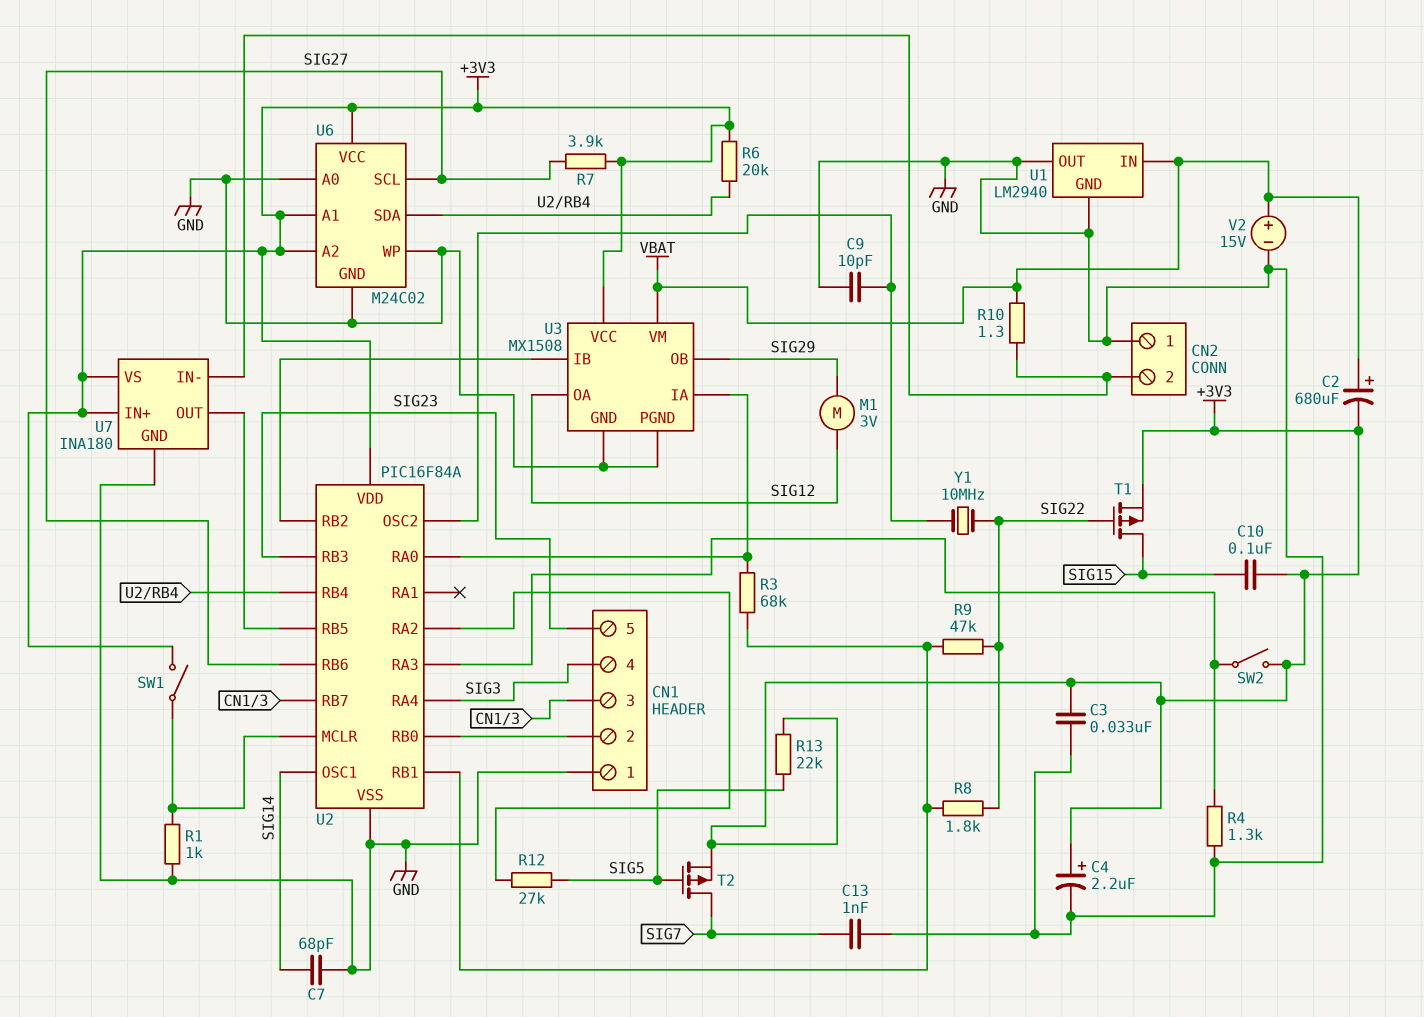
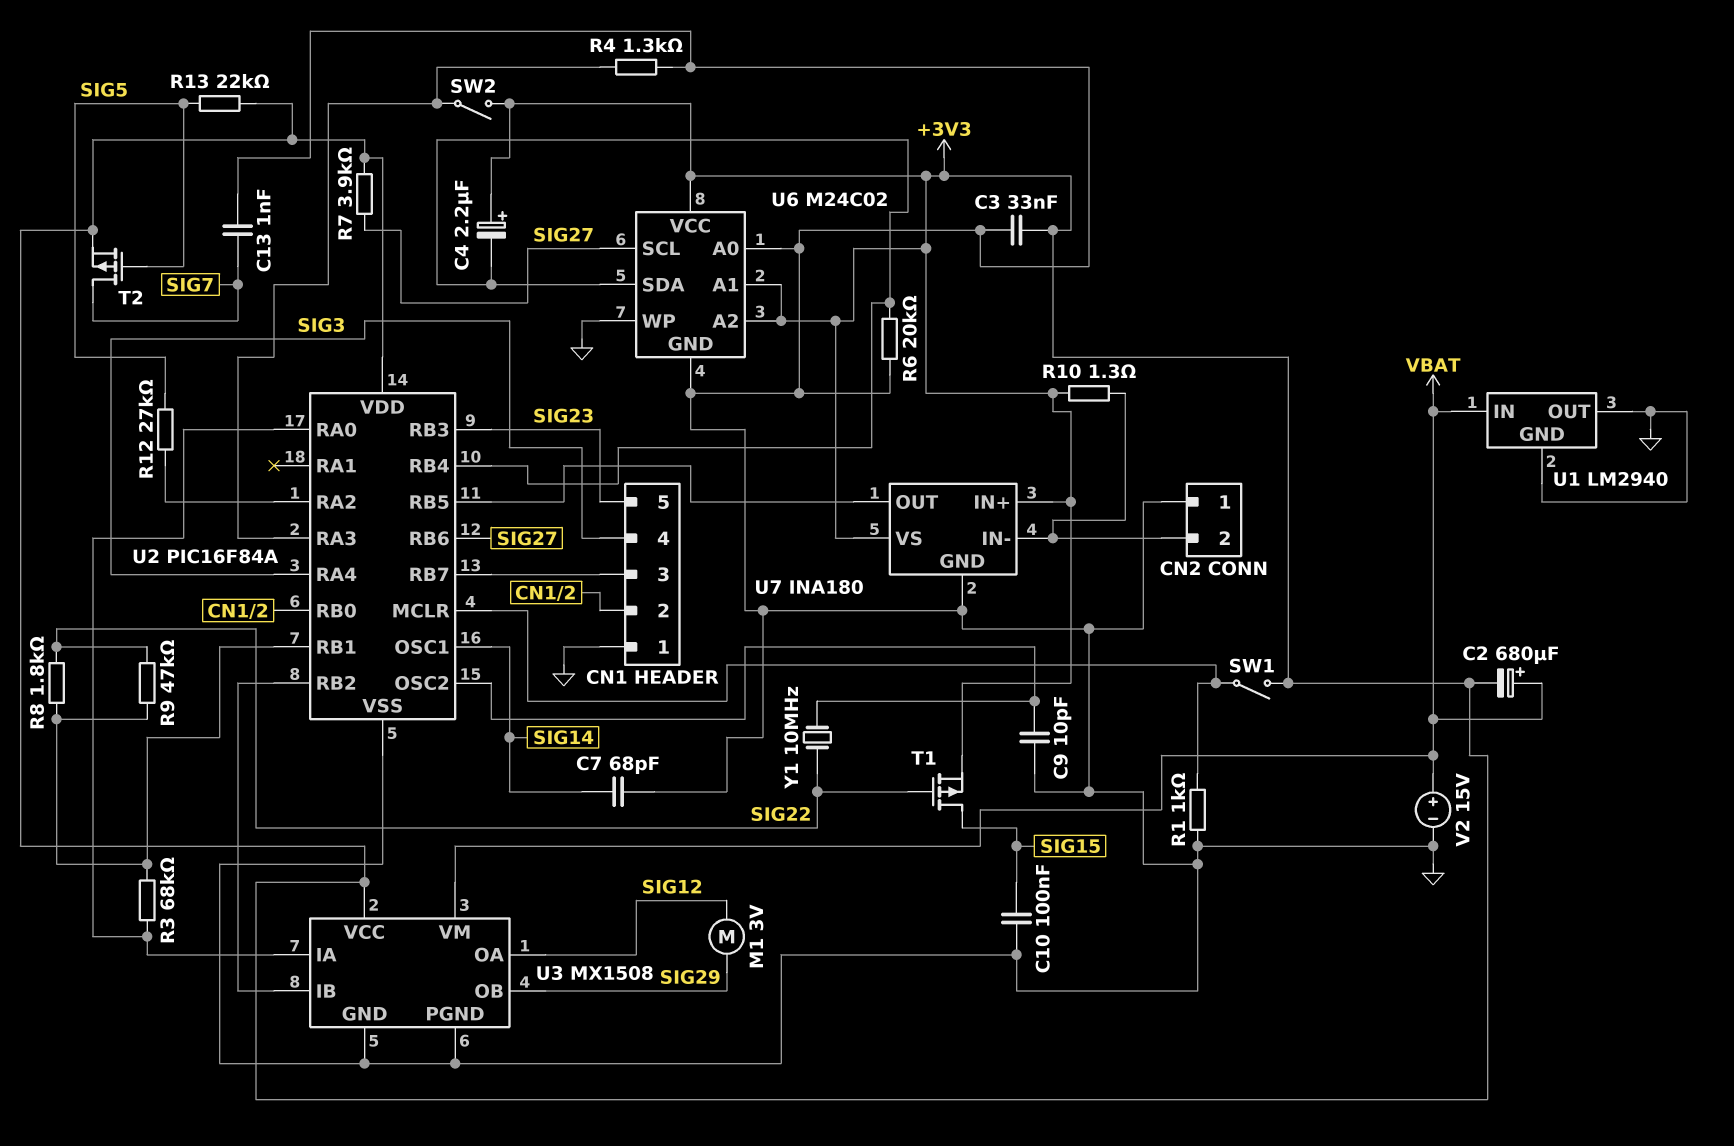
C4: 2.2uF (plus +3V3, minus GND) -> 2.2uF (plus +3V3, minus U2/RB4)
C10: 100nF (+3V3, SIG15) -> 100nF (GND, SIG15)
R6: 20k (+3V3, U2/RB4) -> 20k (GND, U2/RB4)
R10: 1.3 (CN2/2, VBAT) -> 1.3 (+3V3, CN2/2)

